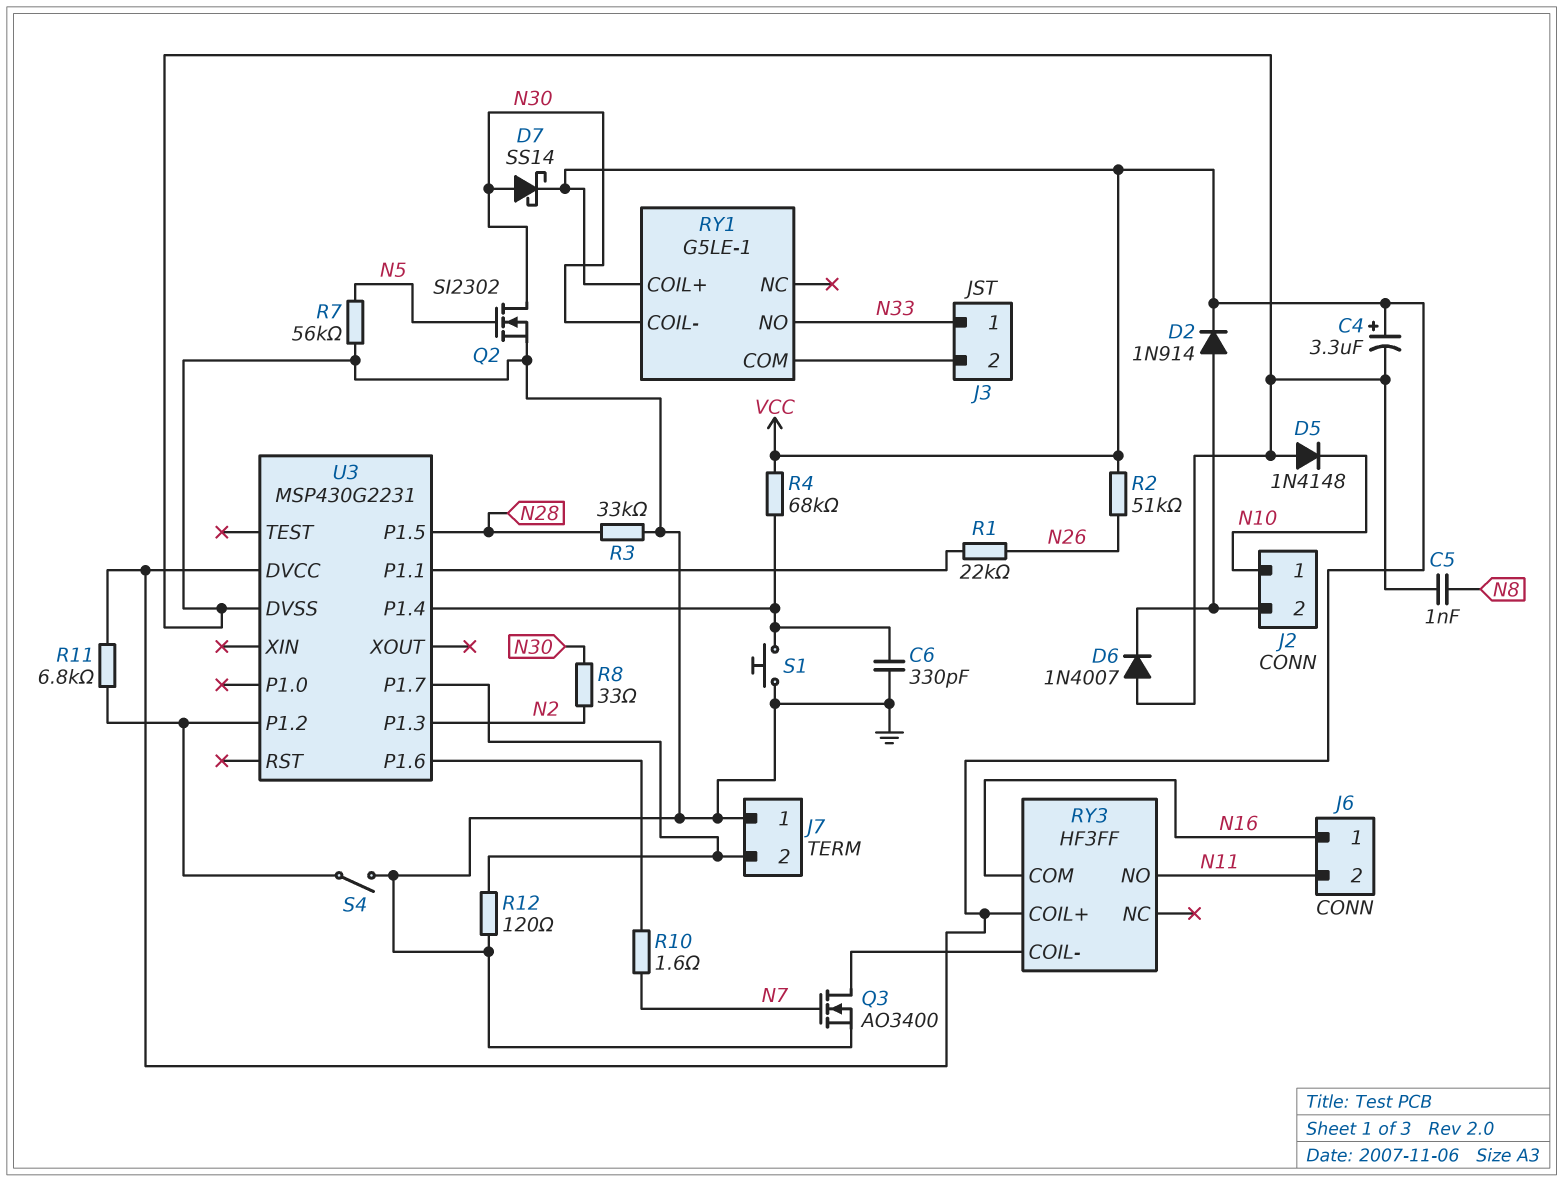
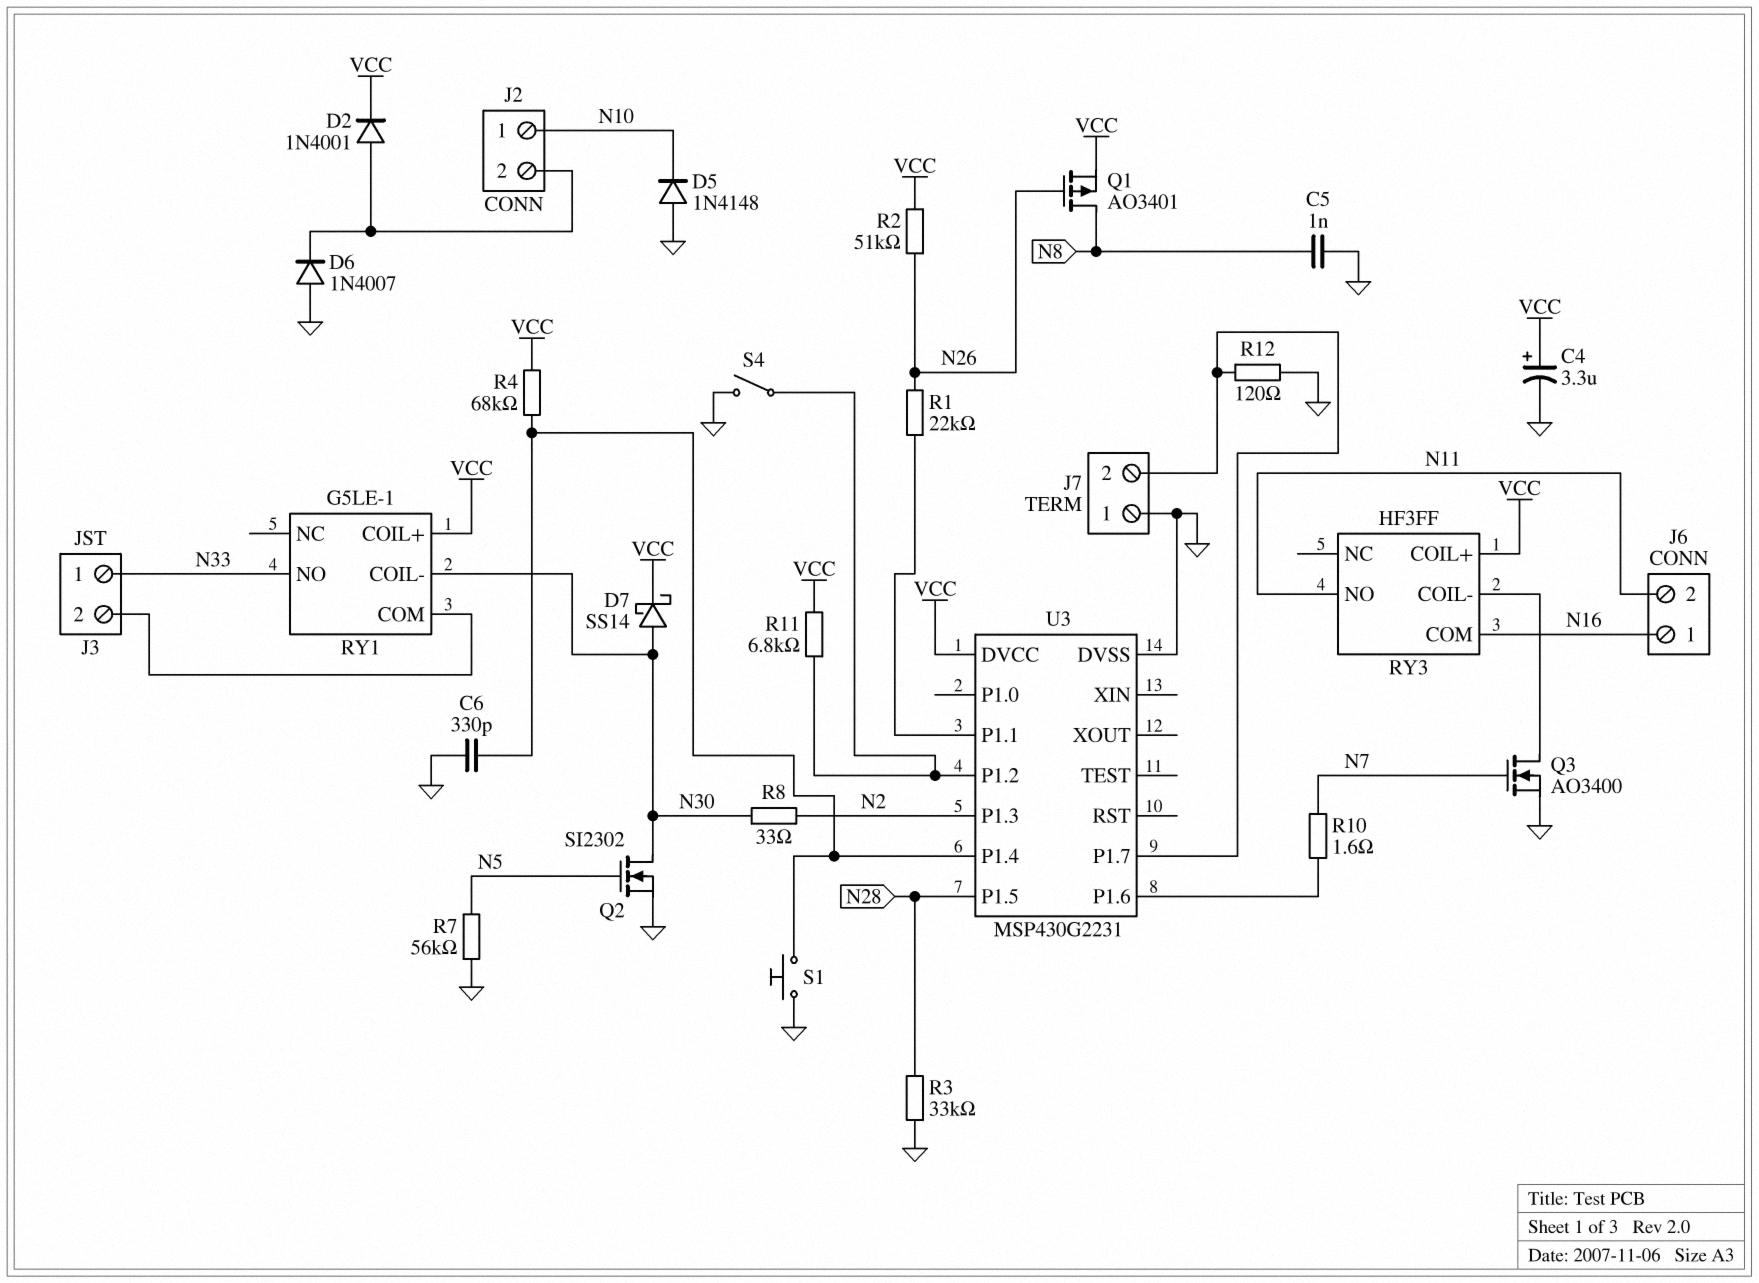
D2: diode 1N914 (A J2/2, K VCC) -> diode 1N4001 (A J2/2, K VCC)
Q1: none -> PMOS AO3401 (G N26, D N8, S VCC)

